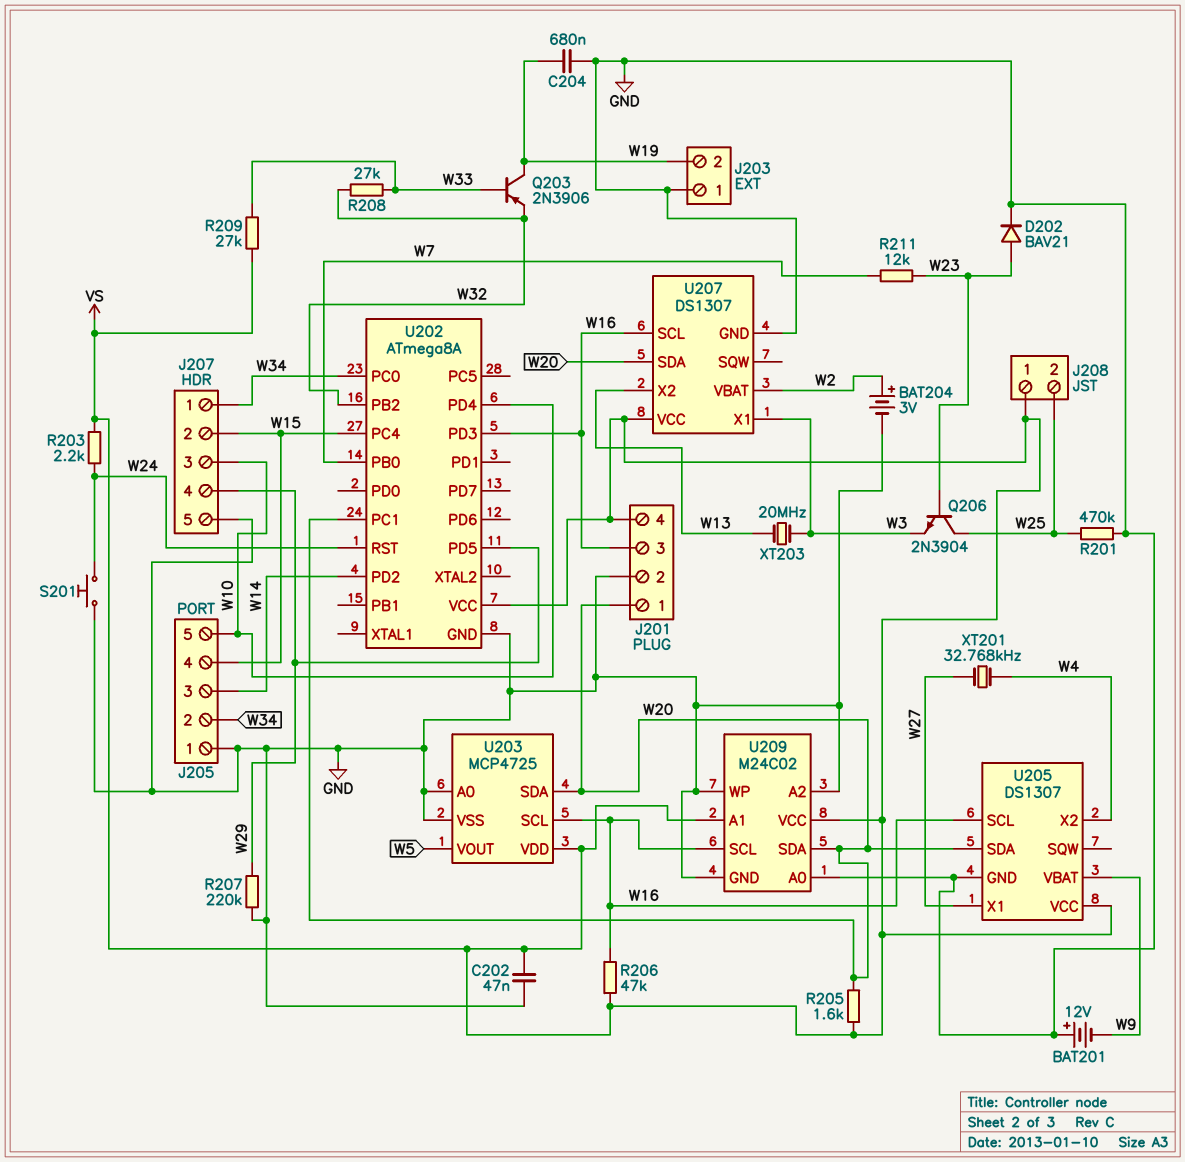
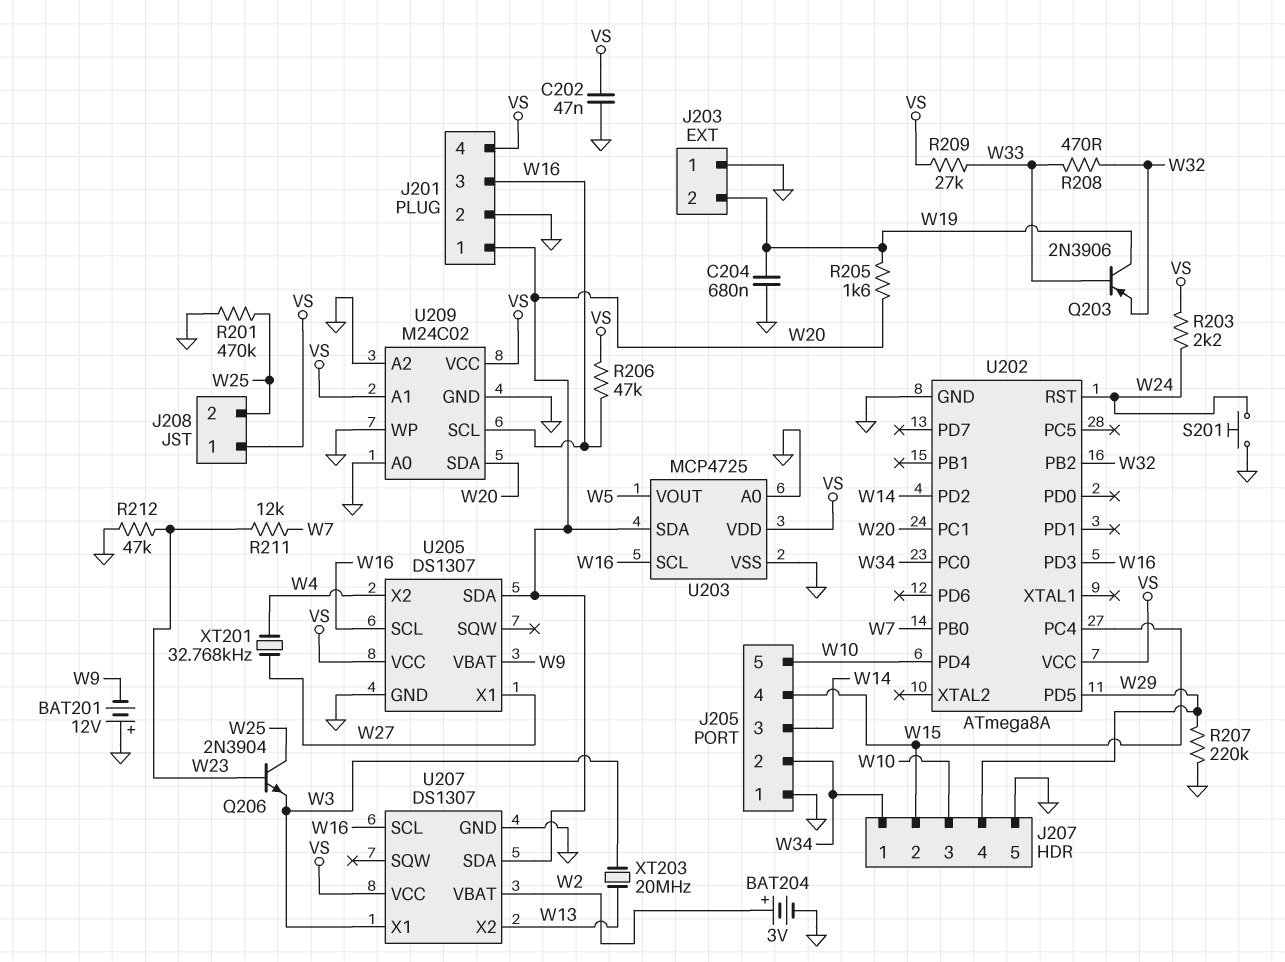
D202: diode BAV21 (A W23, K GND) -> none
R205: 1.6k (VS, W20) -> 1.6k (W19, W20)
R208: 27k (W32, W33) -> 470 (W32, W33)
R212: none -> 47k (GND, W23)

